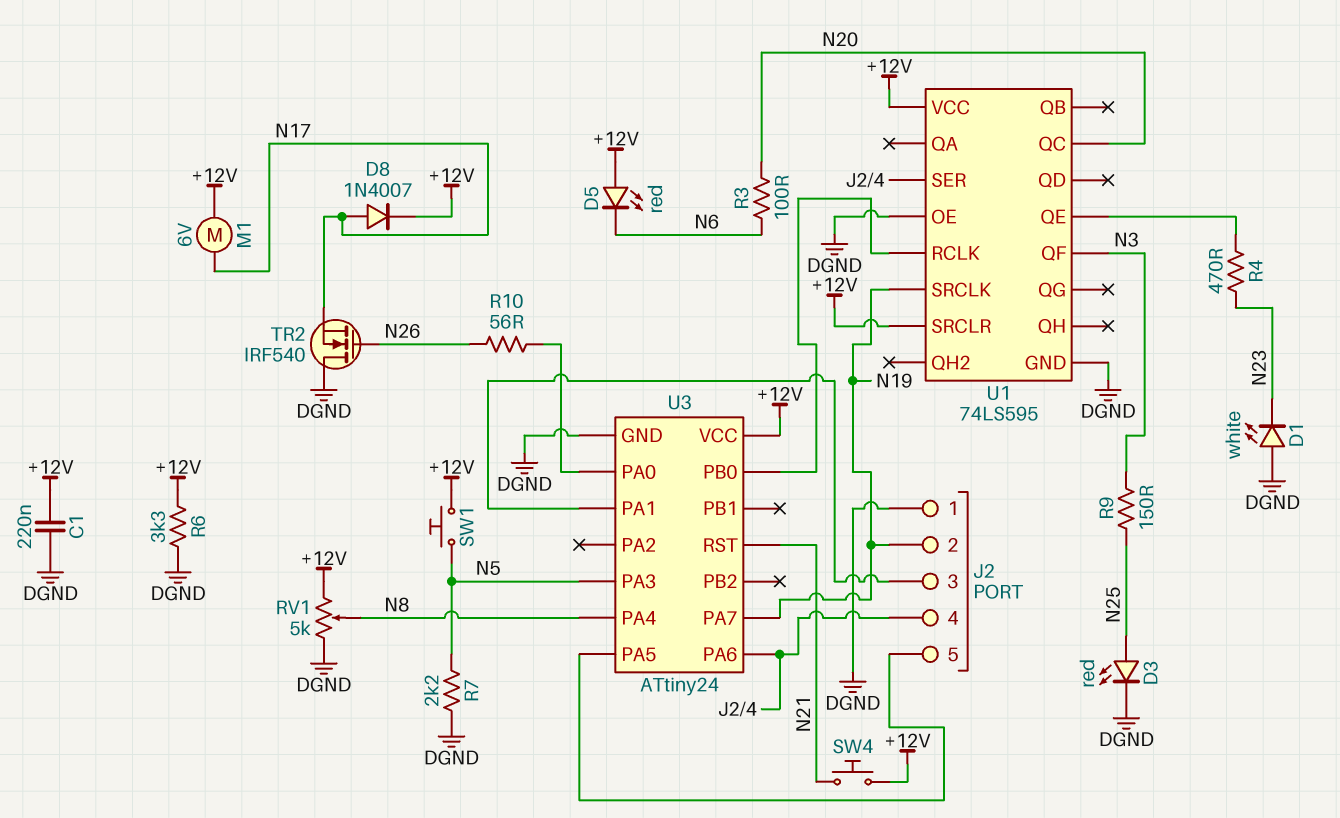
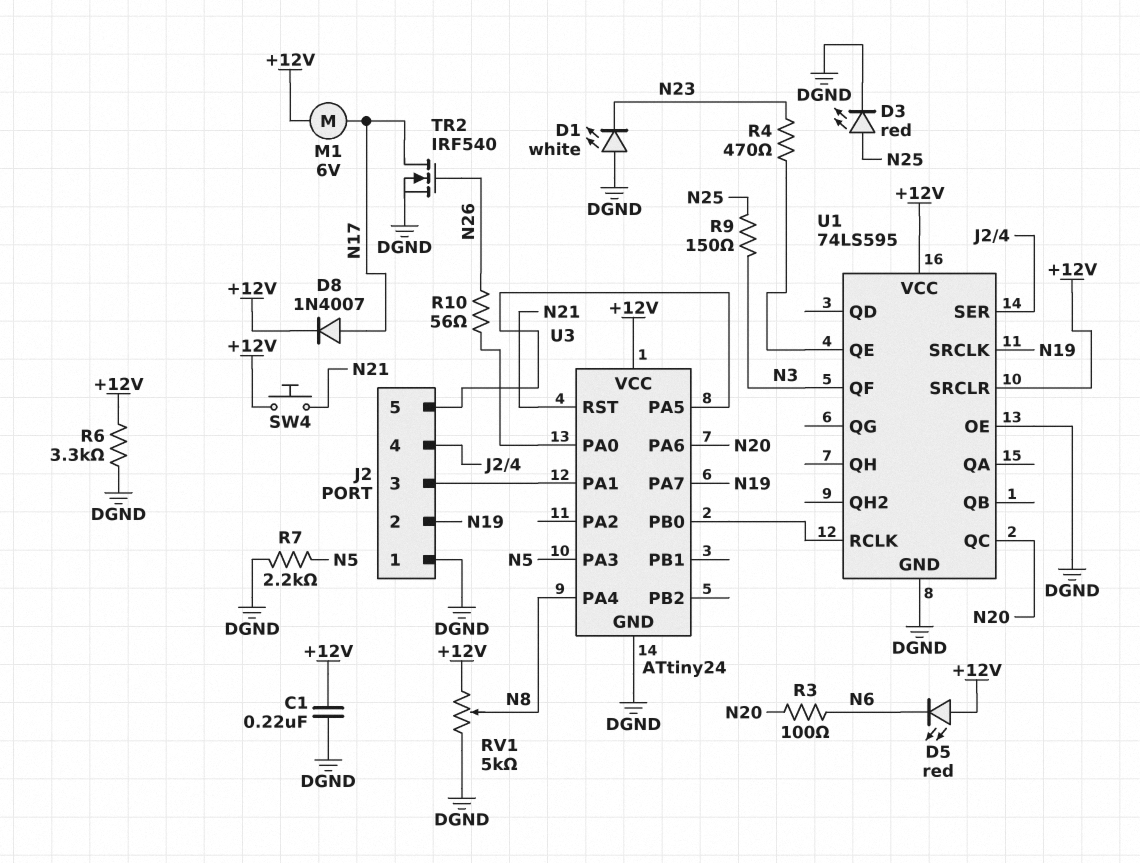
SW1: button (+12V, N5) -> none
TR2: NMOS IRF540 (G N26, D DGND, S N17) -> NMOS IRF540 (G N26, D N17, S DGND)
U3 pin PA6: J2/4 -> N20

